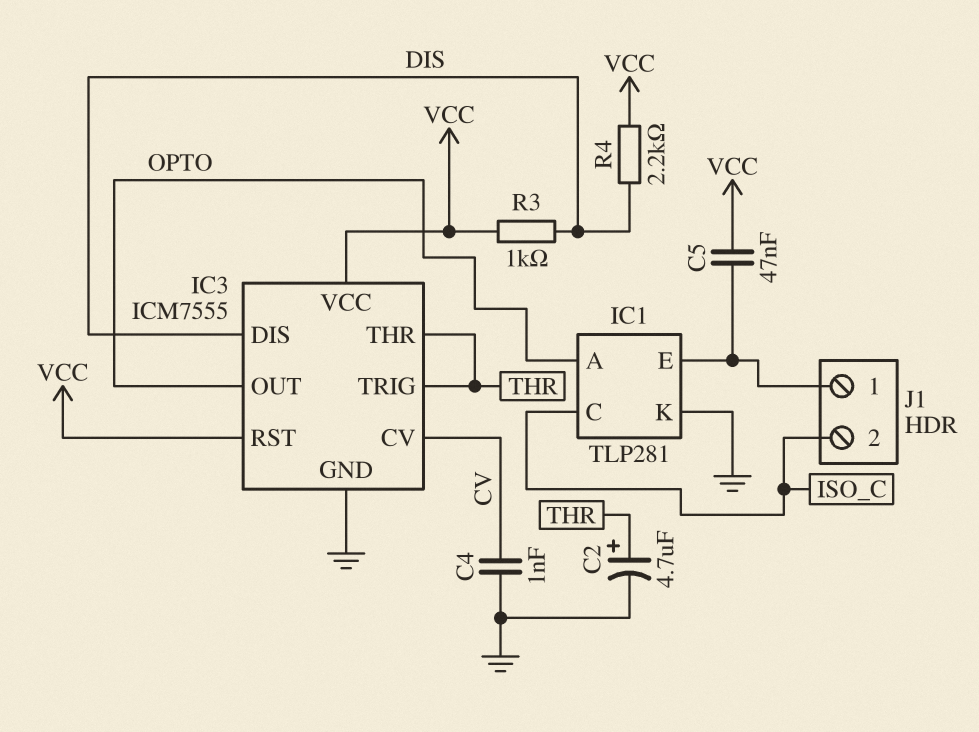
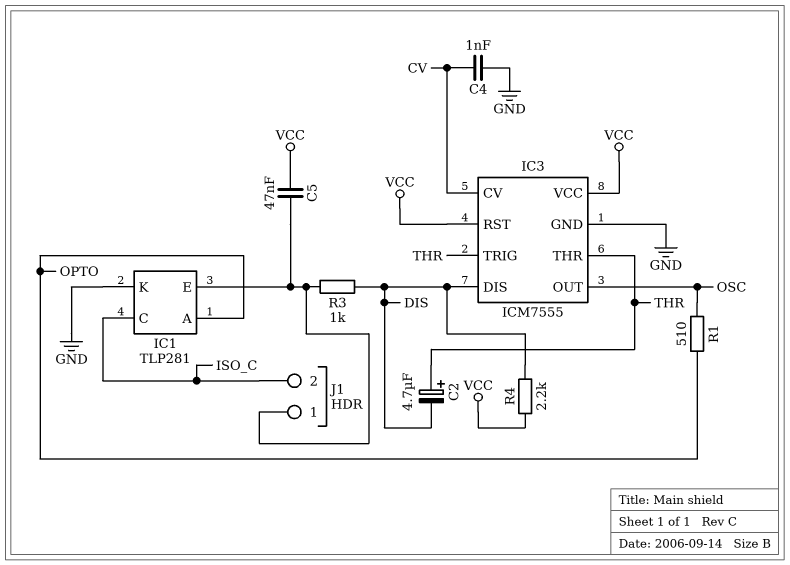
C2: 4.7uF (plus THR, minus GND) -> 4.7uF (plus THR, minus DIS)
IC3 pin OUT: OPTO -> OSC
R1: none -> 510 (OPTO, OSC)
R3: 1k (DIS, VCC) -> 1k (DIS, IC1/E)

